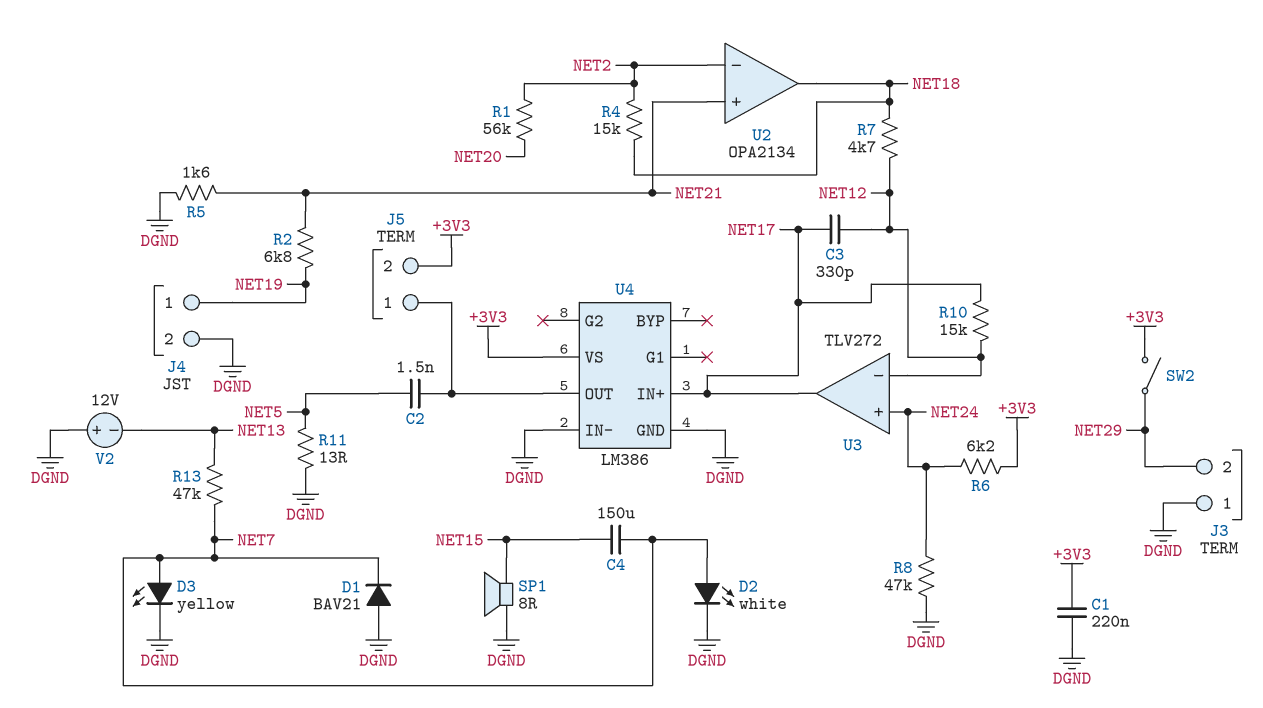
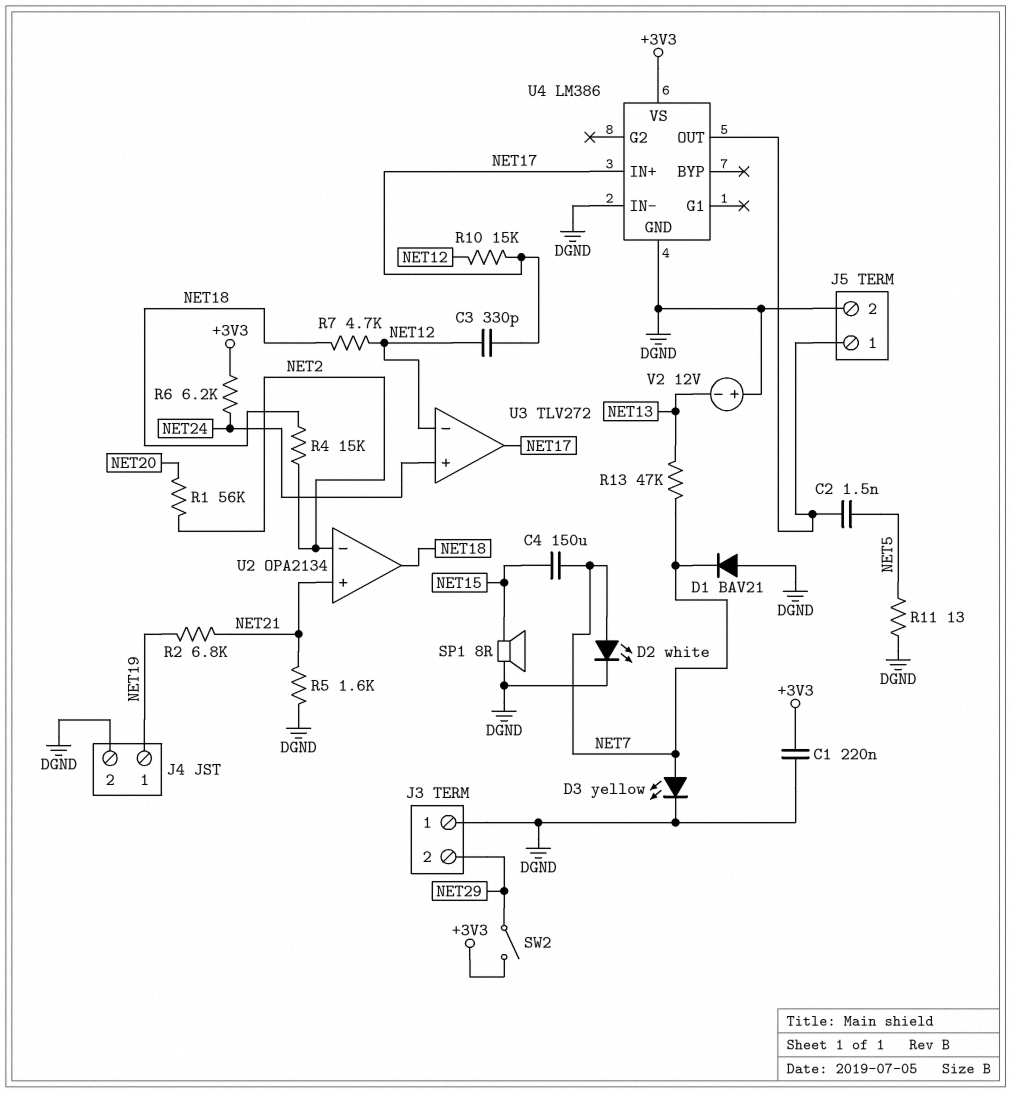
J5 pin 2: +3V3 -> DGND
R8: 47k (DGND, NET24) -> none

